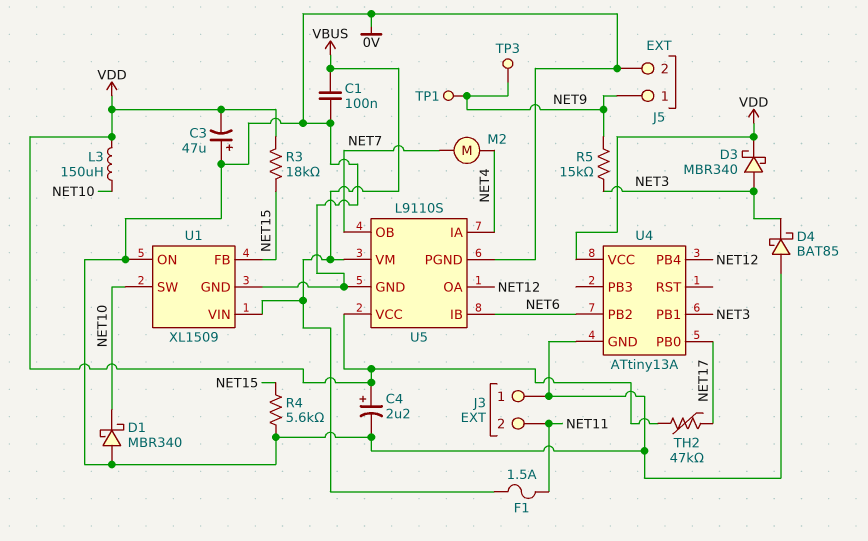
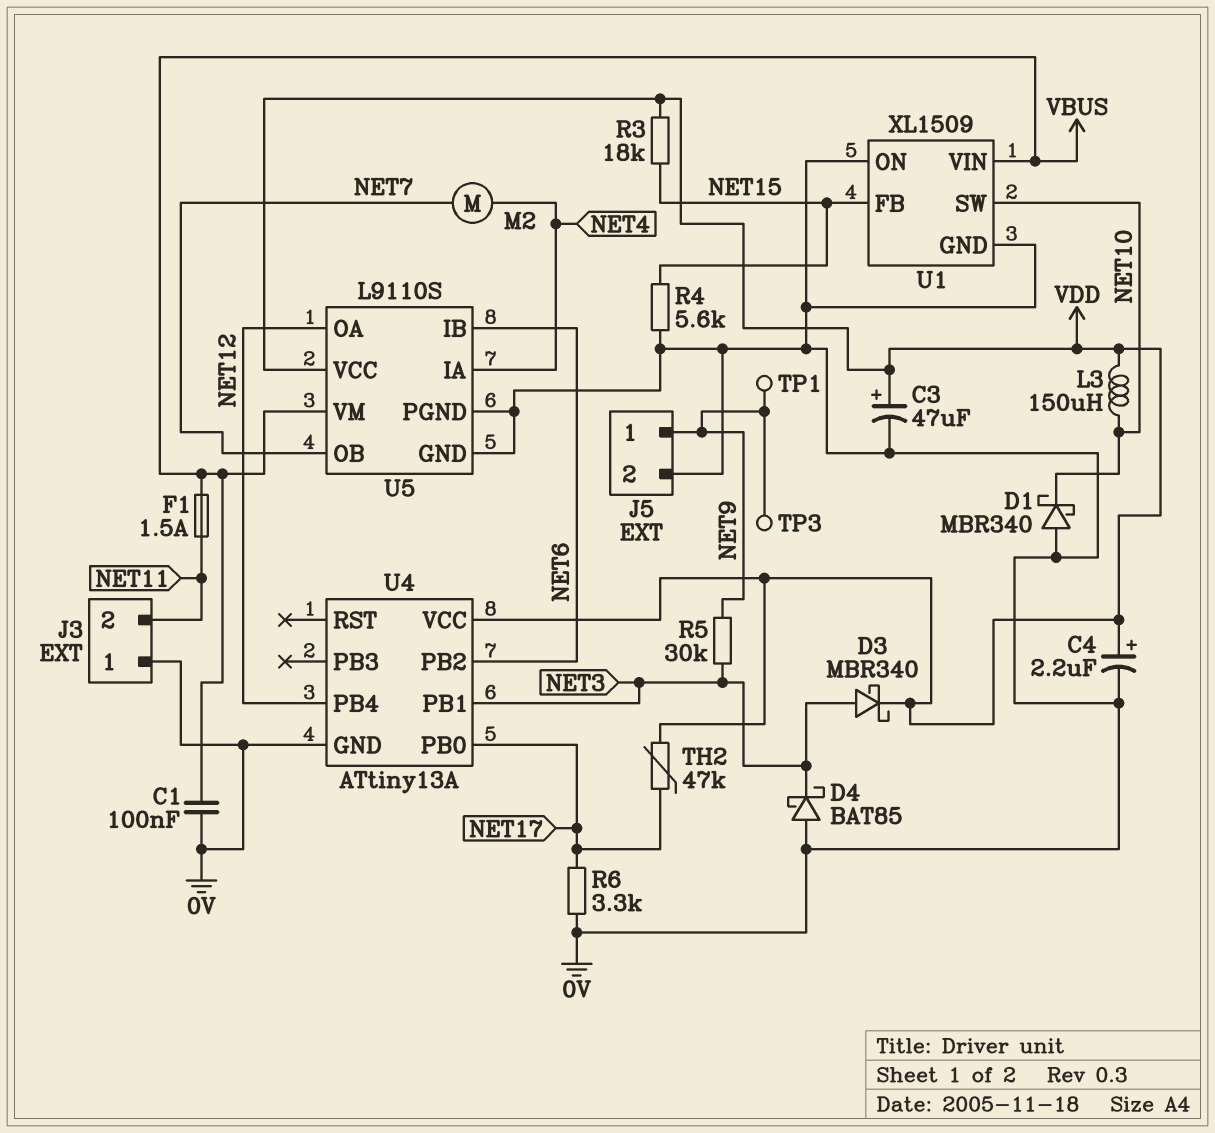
C3: 47uF (plus 0V, minus VDD) -> 47uF (plus VDD, minus 0V)
R5: 15k (NET3, NET9) -> 30k (NET3, NET9)
R6: none -> 3.3k (0V, NET17)

